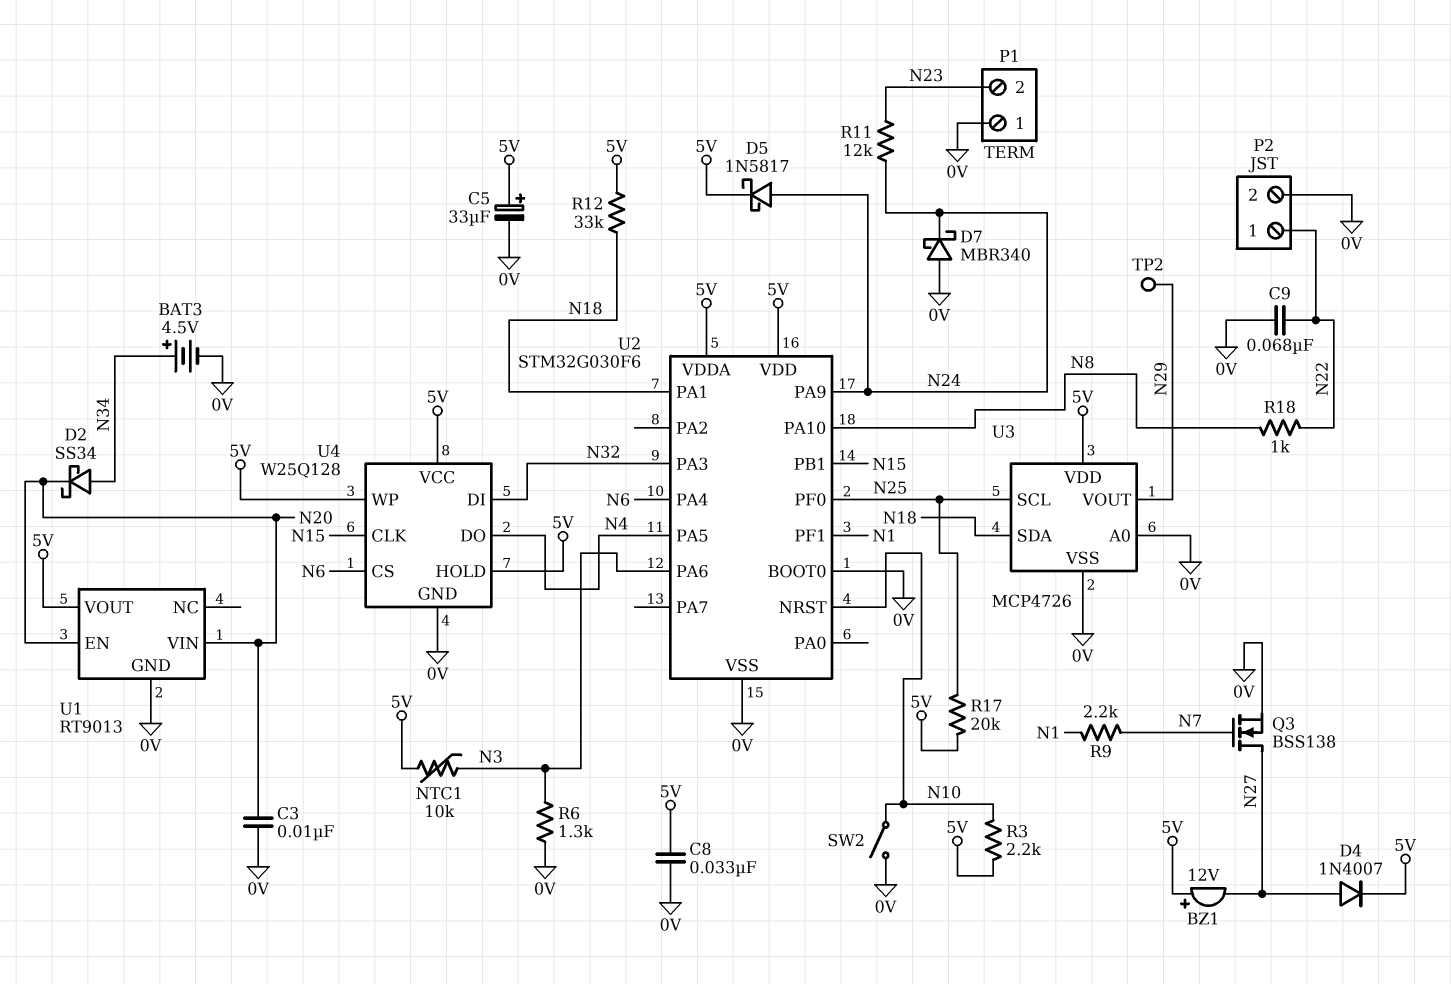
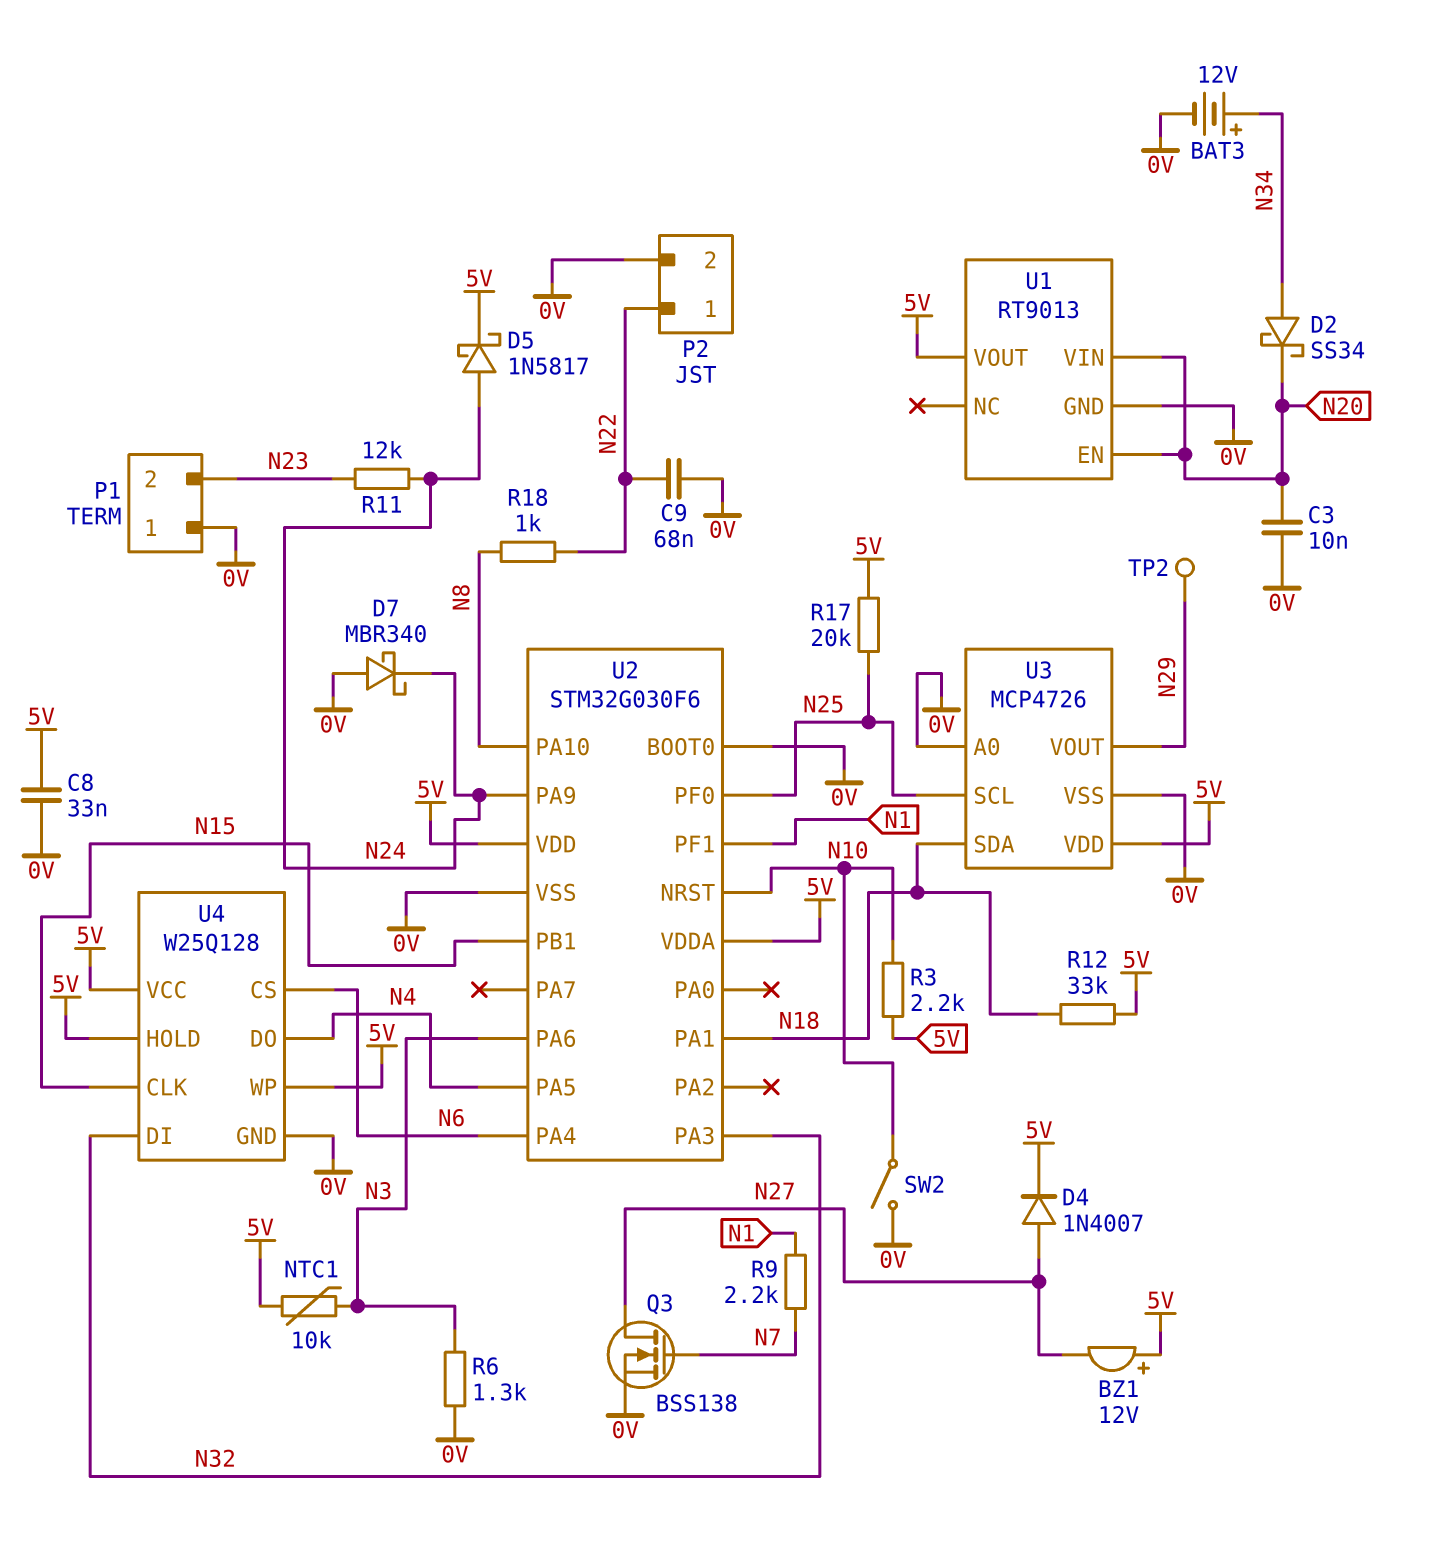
BAT3: 4.5V (plus N34, minus 0V) -> 12V (plus N34, minus 0V)
C5: 33uF (plus 5V, minus 0V) -> none

